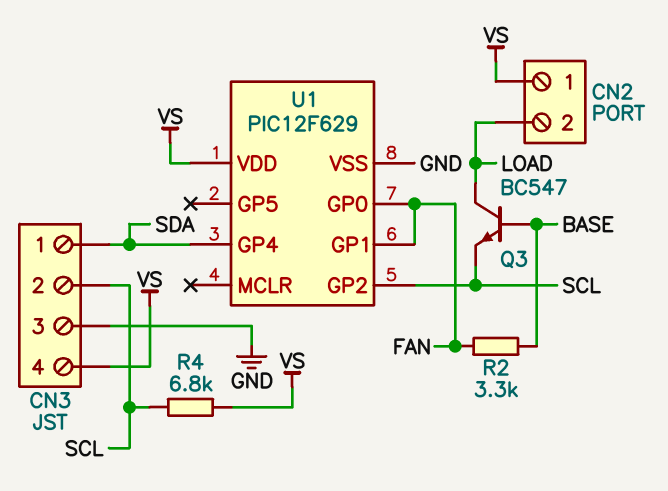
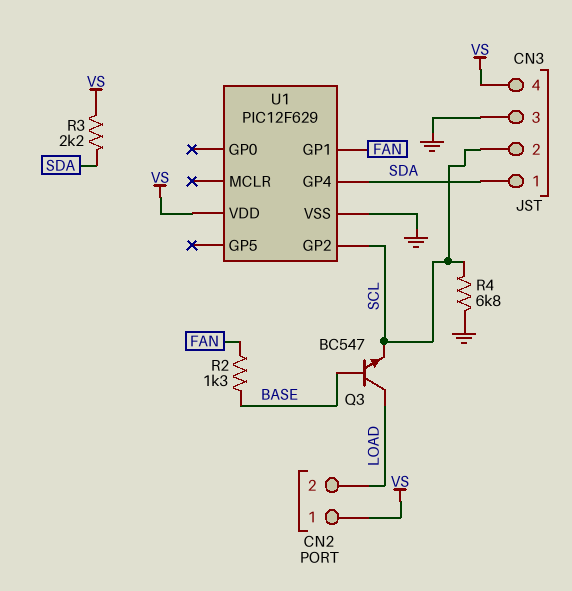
R2: 3.3k (BASE, FAN) -> 1.3k (BASE, FAN)
R3: none -> 2.2k (SDA, VS)
R4: 6.8k (SCL, VS) -> 6.8k (GND, SCL)
U1 pin GP0: FAN -> none

